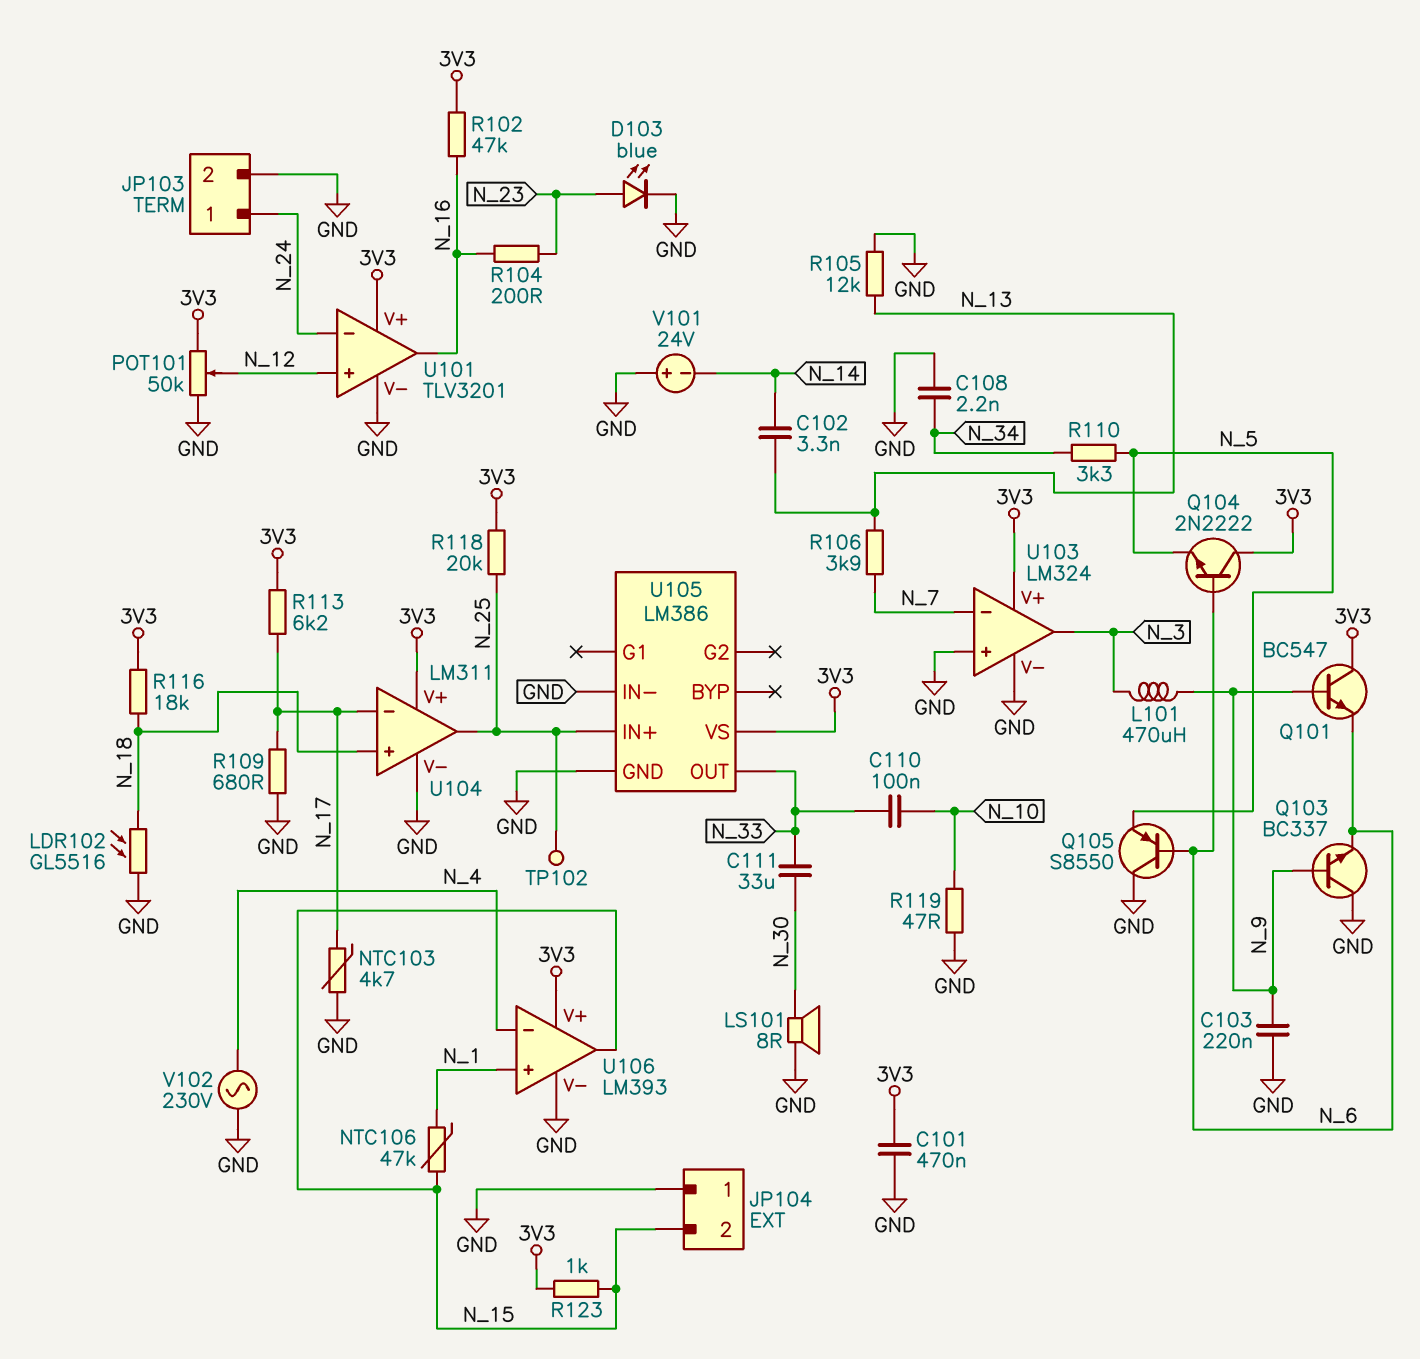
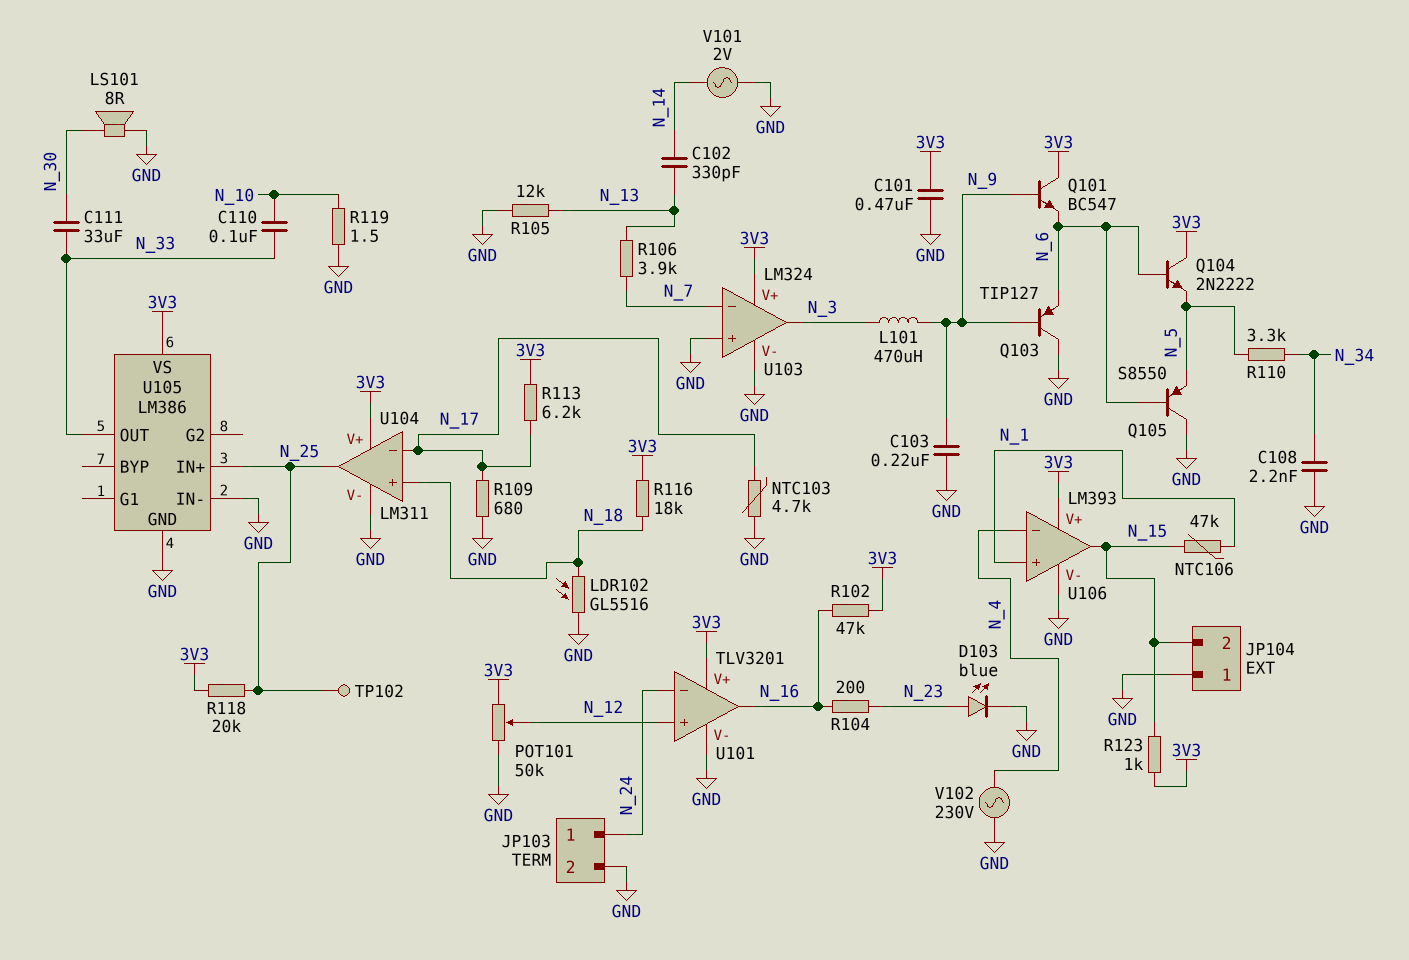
C102: 3.3nF (N_13, N_14) -> 330pF (N_13, N_14)
Q103: NPN BC337 (B N_9, C GND, E N_6) -> PNP TIP127 (B N_9, C GND, E N_6)
R119: 47 (GND, N_10) -> 1.5 (GND, N_10)
V101: 24V (plus GND, minus N_14) -> AC 2V (GND, N_14)

